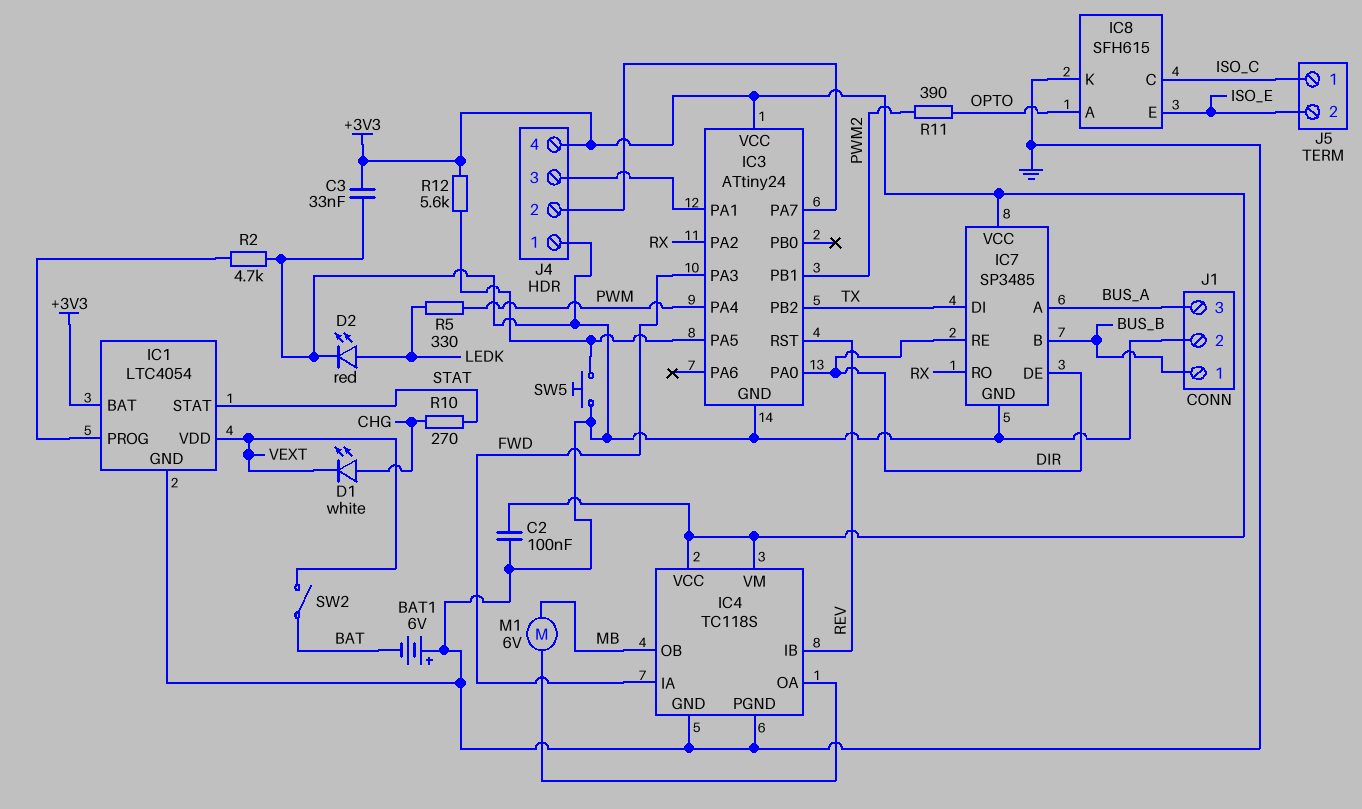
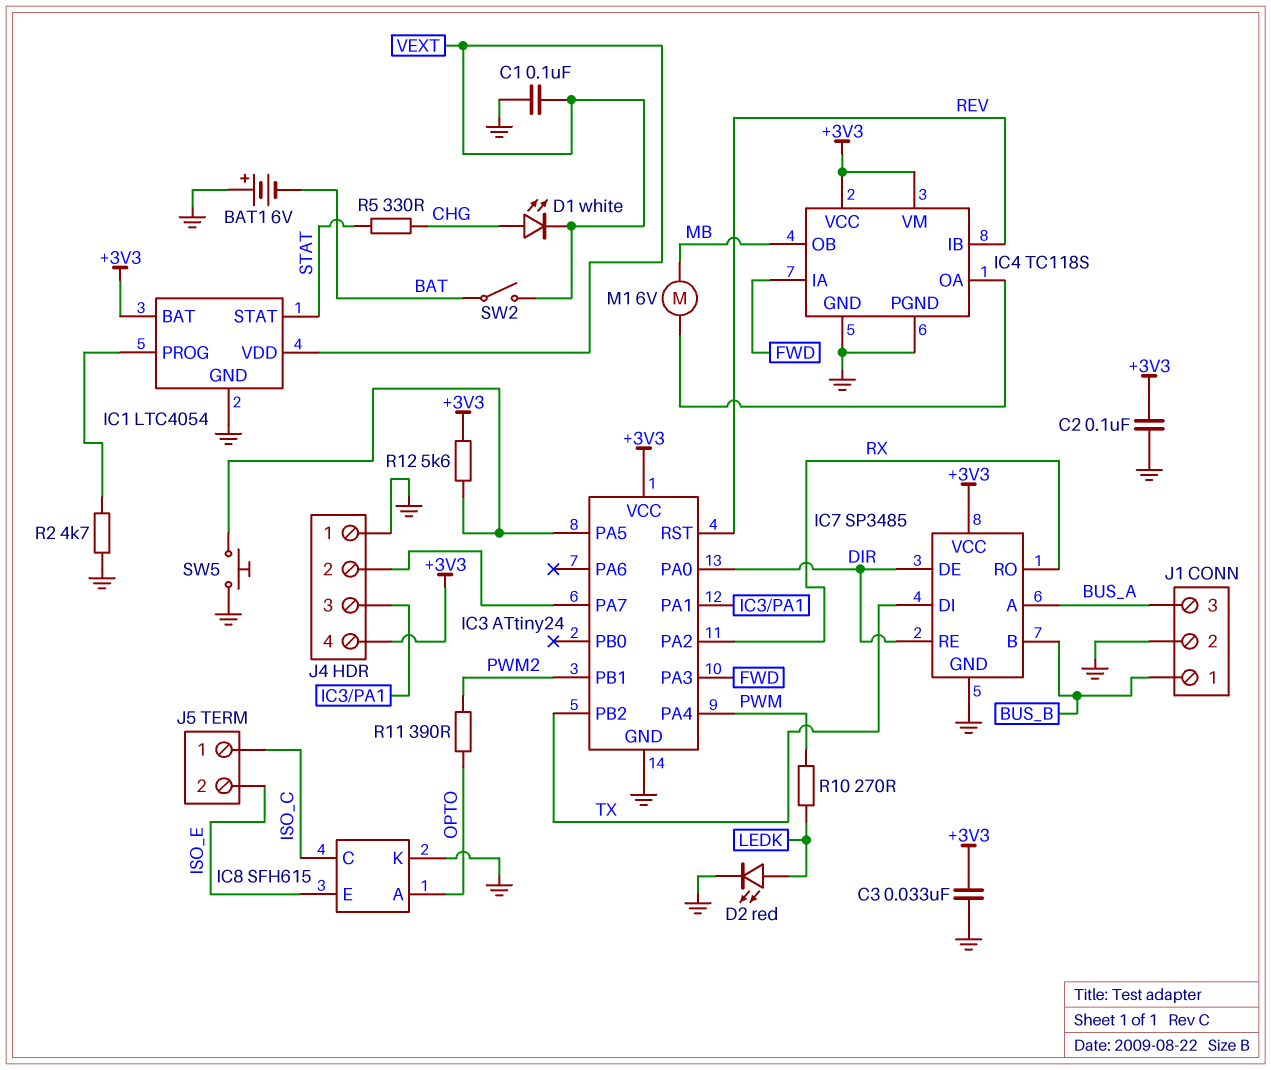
C1: none -> 100nF (GND, VEXT)
R5: 330 (LEDK, PWM) -> 330 (CHG, STAT)
R10: 270 (CHG, STAT) -> 270 (LEDK, PWM)

